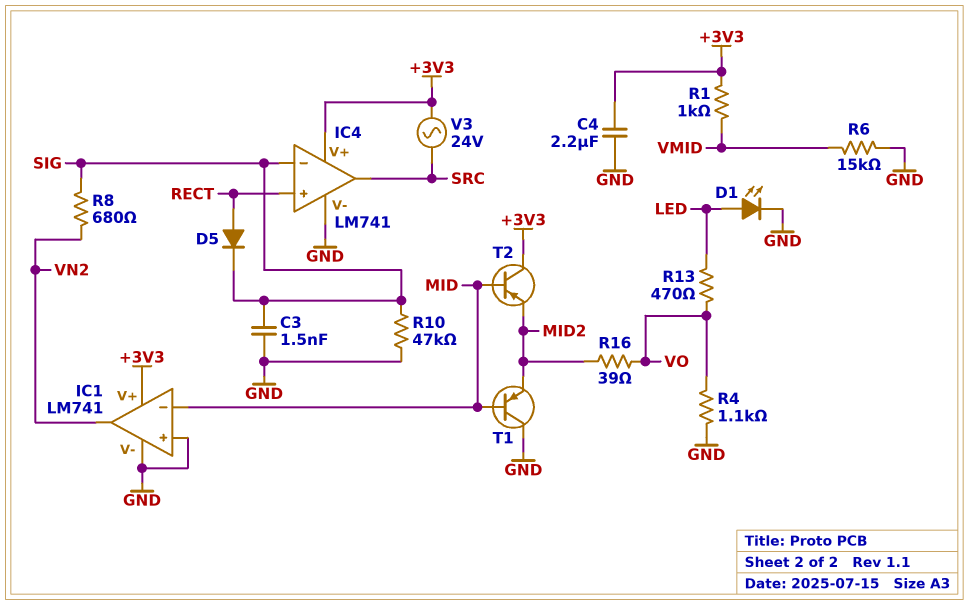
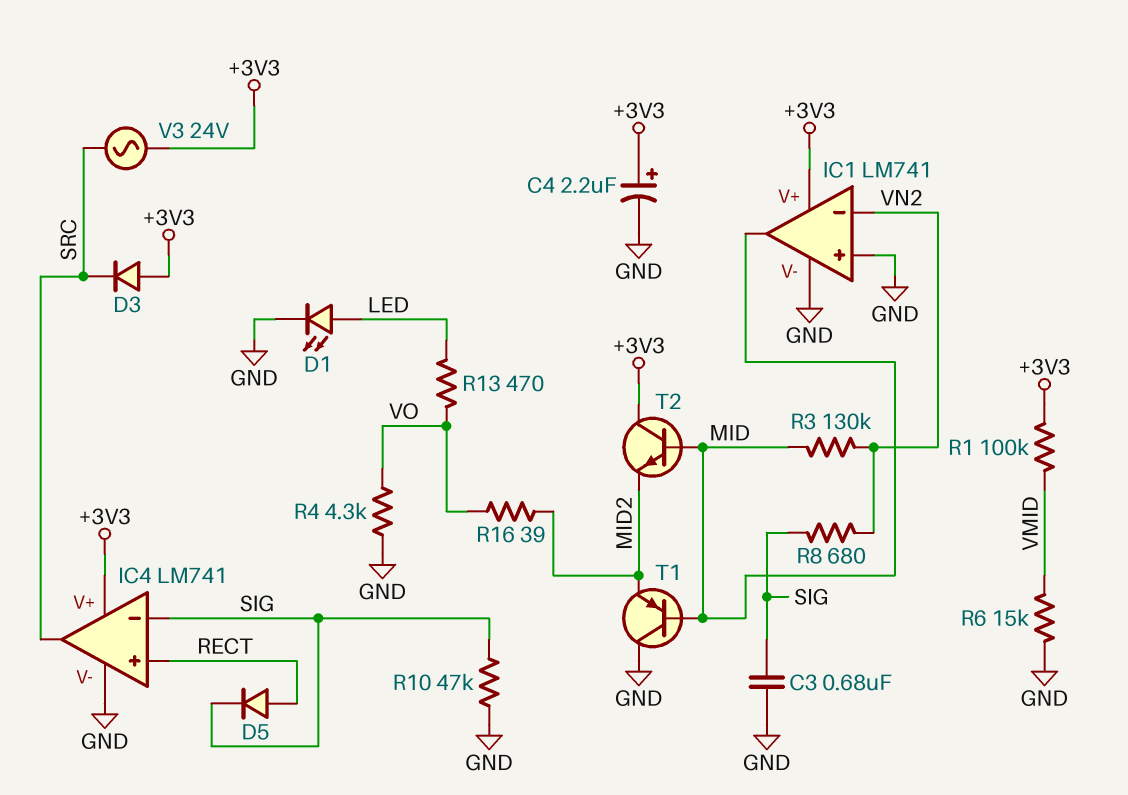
C3: 1.5nF (GND, SIG) -> 680nF (GND, SIG)
C4: 2.2uF (+3V3, GND) -> 2.2uF (plus +3V3, minus GND)
D3: none -> diode (A +3V3, K SRC)
IC1 pin in-: MID -> VN2
IC1 pin out: VN2 -> MID
R1: 1k (+3V3, VMID) -> 100k (+3V3, VMID)
R3: none -> 130k (MID, VN2)
R4: 1.1k (GND, VO) -> 4.3k (GND, VO)
T2: PNP (B MID, C +3V3, E MID2) -> NPN (B MID, C +3V3, E MID2)

